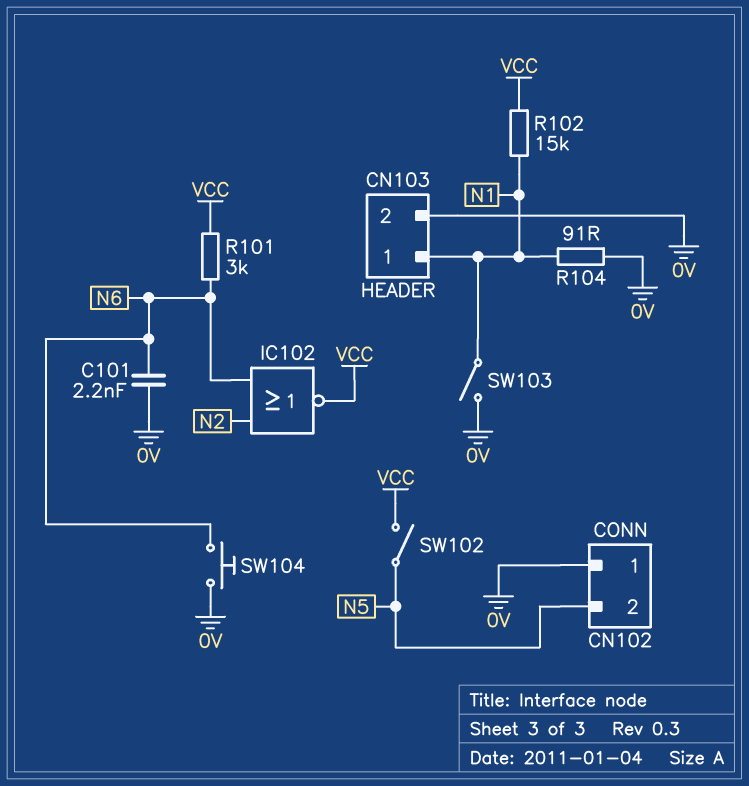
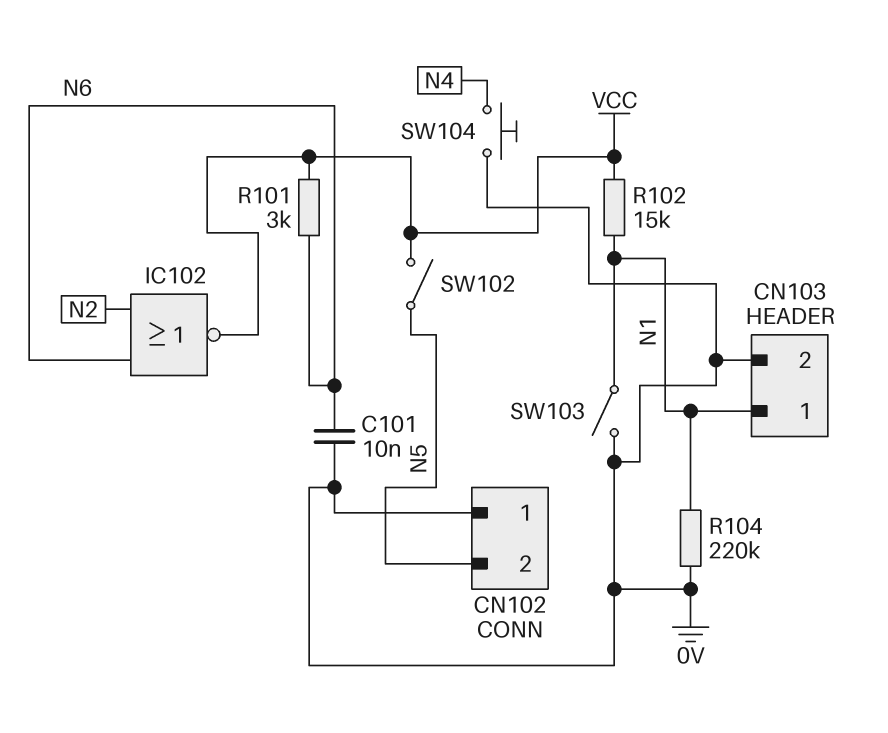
C101: 2.2nF (0V, N6) -> 10nF (0V, N6)
R104: 91 (0V, N1) -> 220k (0V, N1)
SW104: button (0V, N6) -> button (0V, N4)

